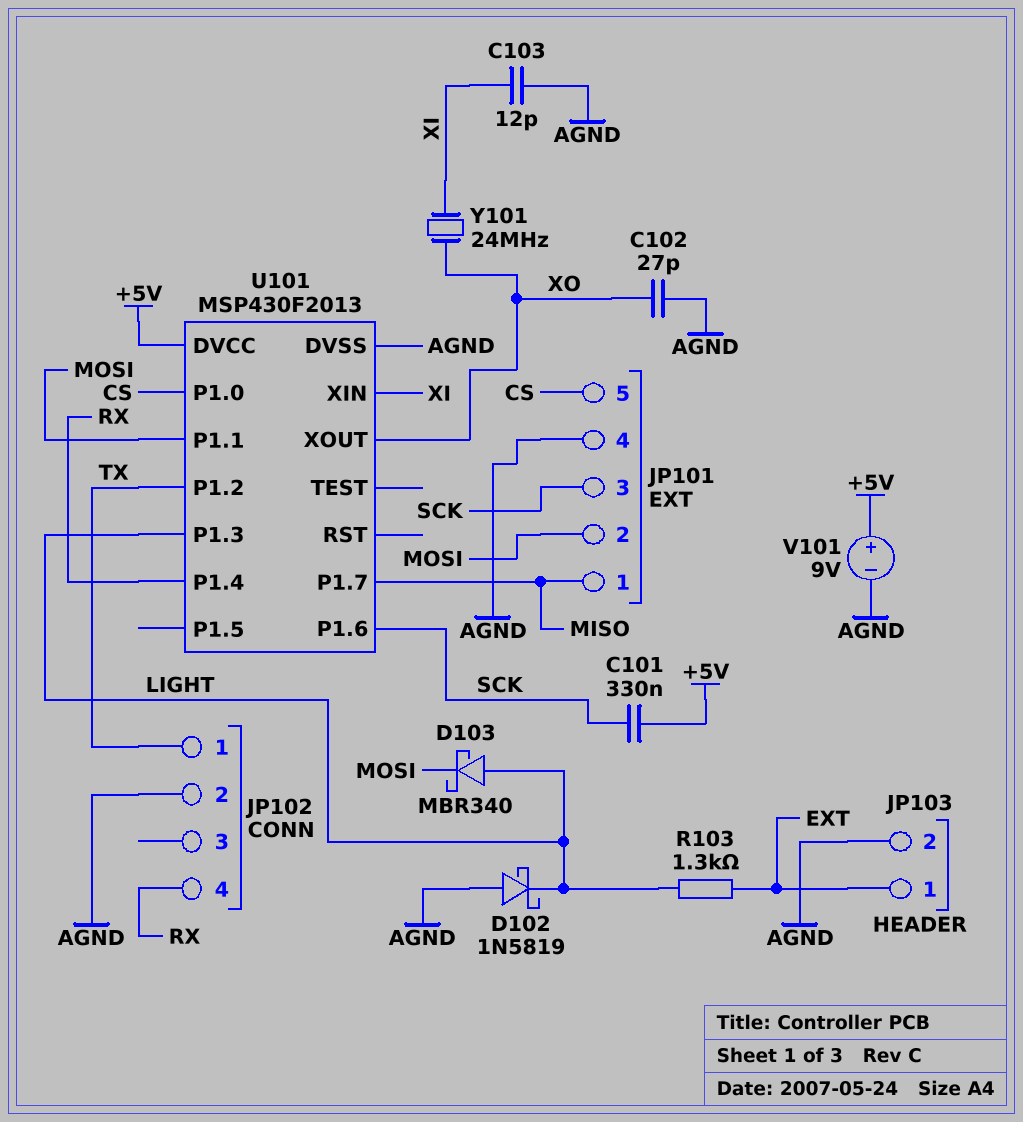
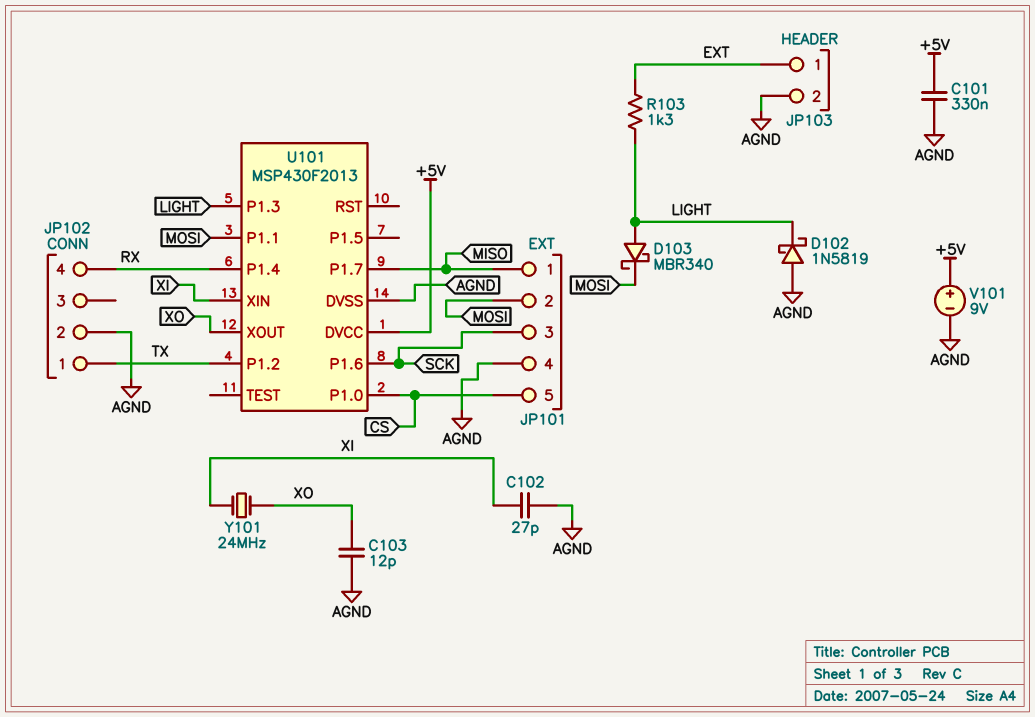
C101: 330nF (+5V, SCK) -> 330nF (+5V, AGND)
C102: 27pF (AGND, XO) -> 27pF (AGND, XI)
C103: 12pF (AGND, XI) -> 12pF (AGND, XO)

